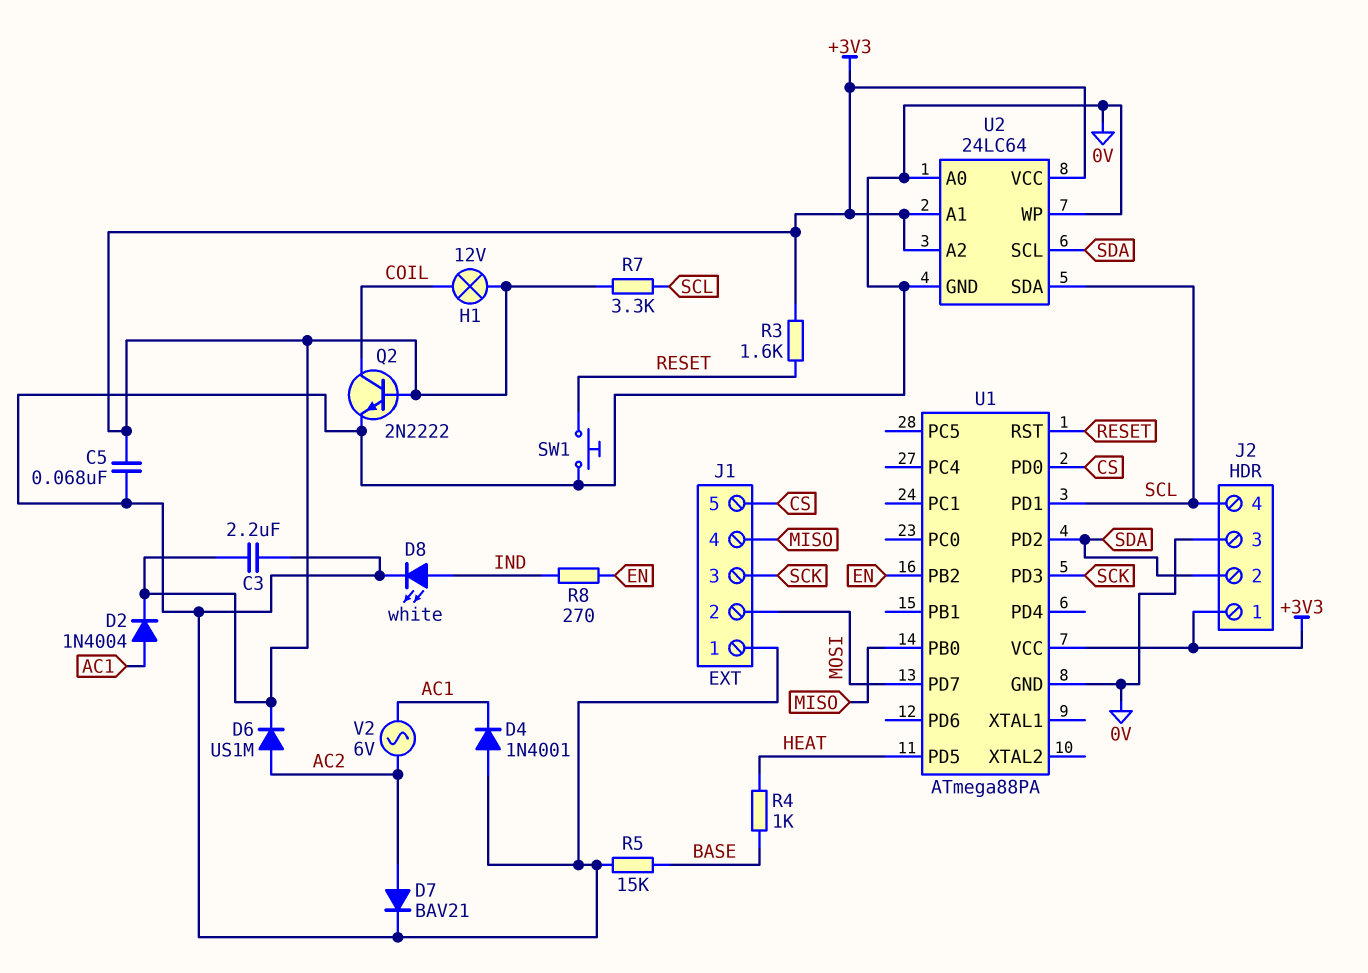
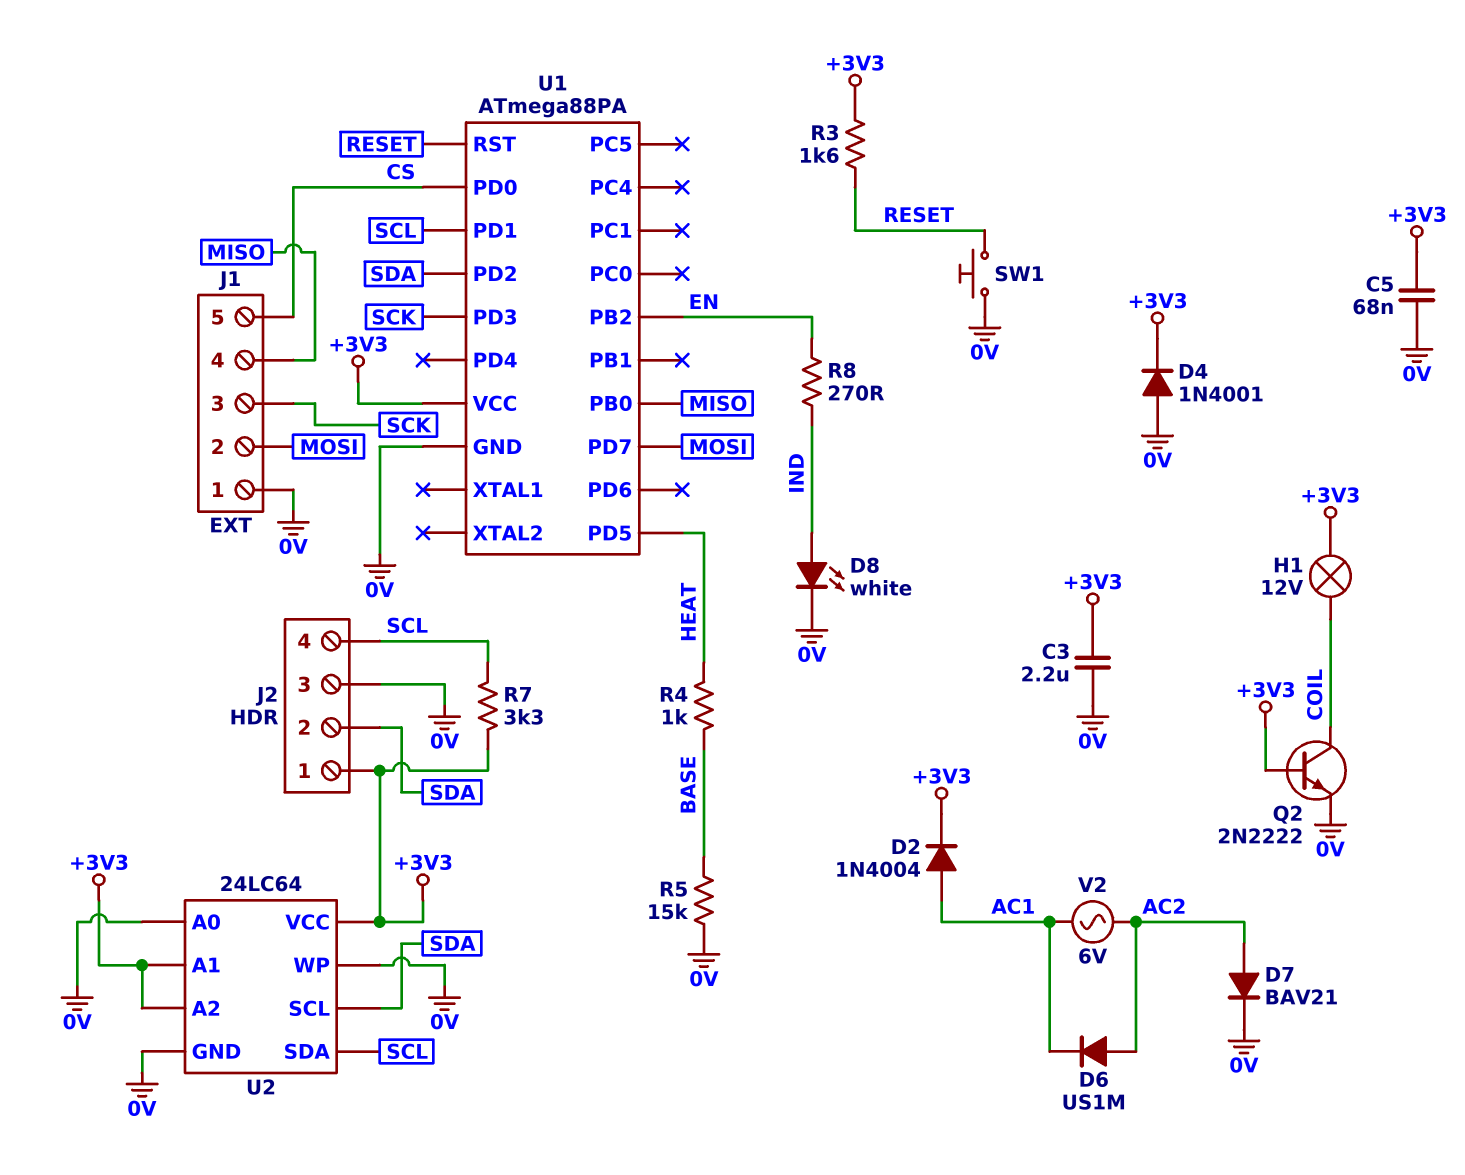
D4: diode 1N4001 (A 0V, K AC1) -> diode 1N4001 (A 0V, K +3V3)
D6: diode US1M (A AC2, K +3V3) -> diode US1M (A AC2, K AC1)

